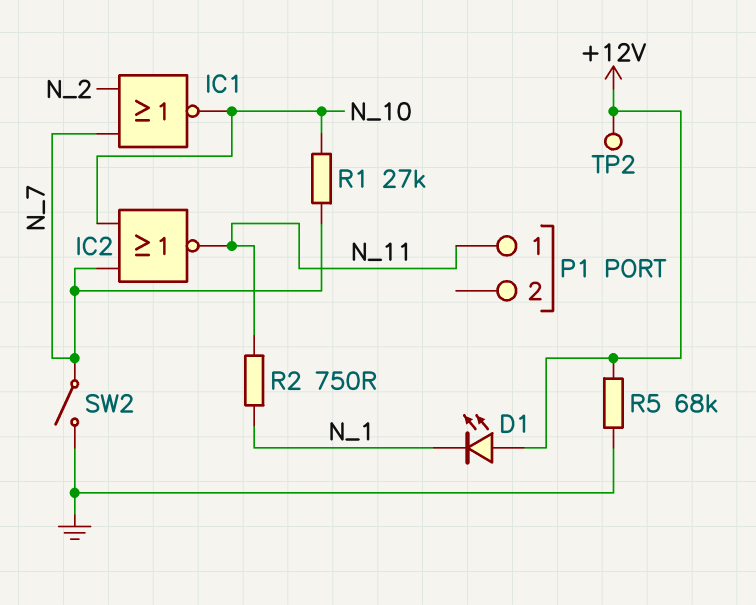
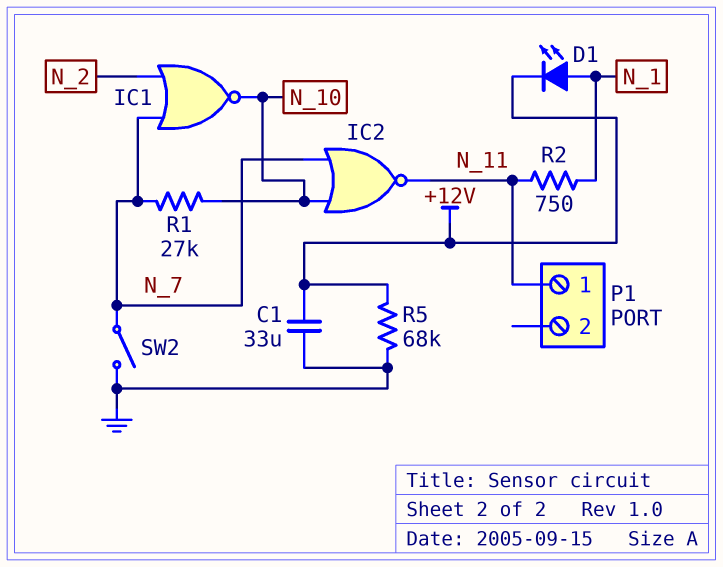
C1: none -> 33uF (+12V, GND)
D1: LED (A +12V, K N_1) -> LED (A N_1, K +12V)
TP2: test point (+12V) -> none

